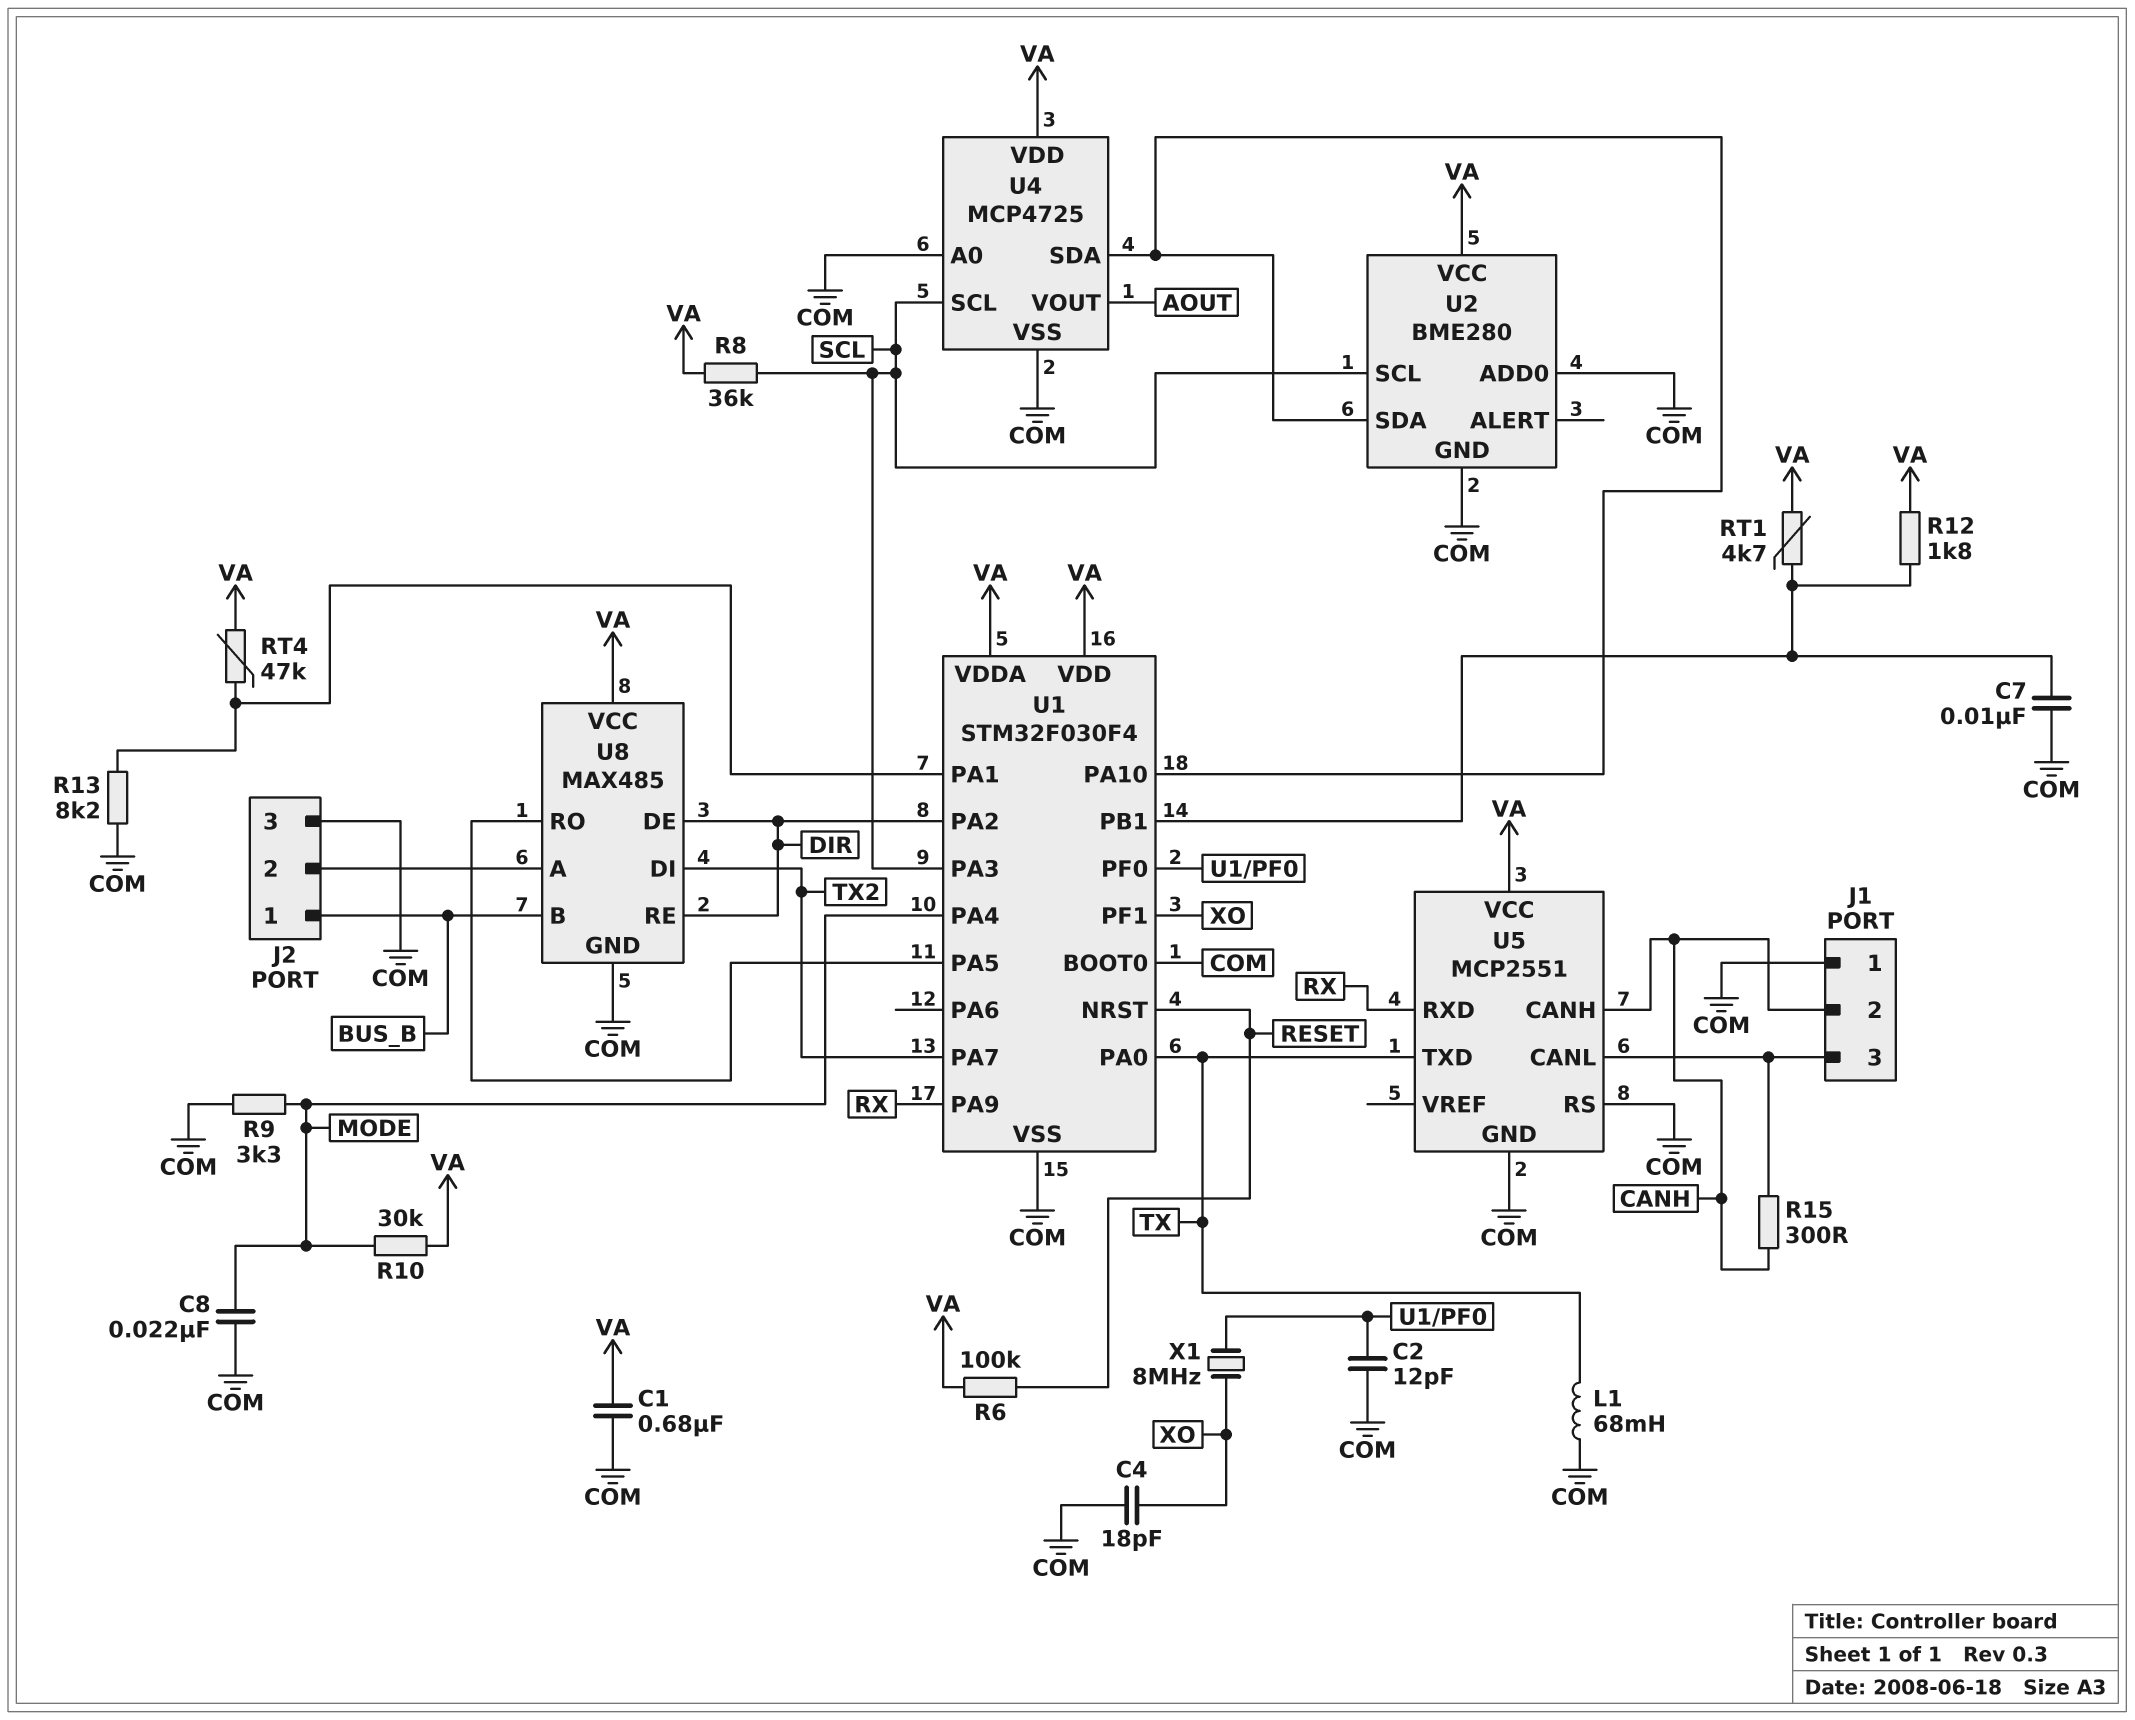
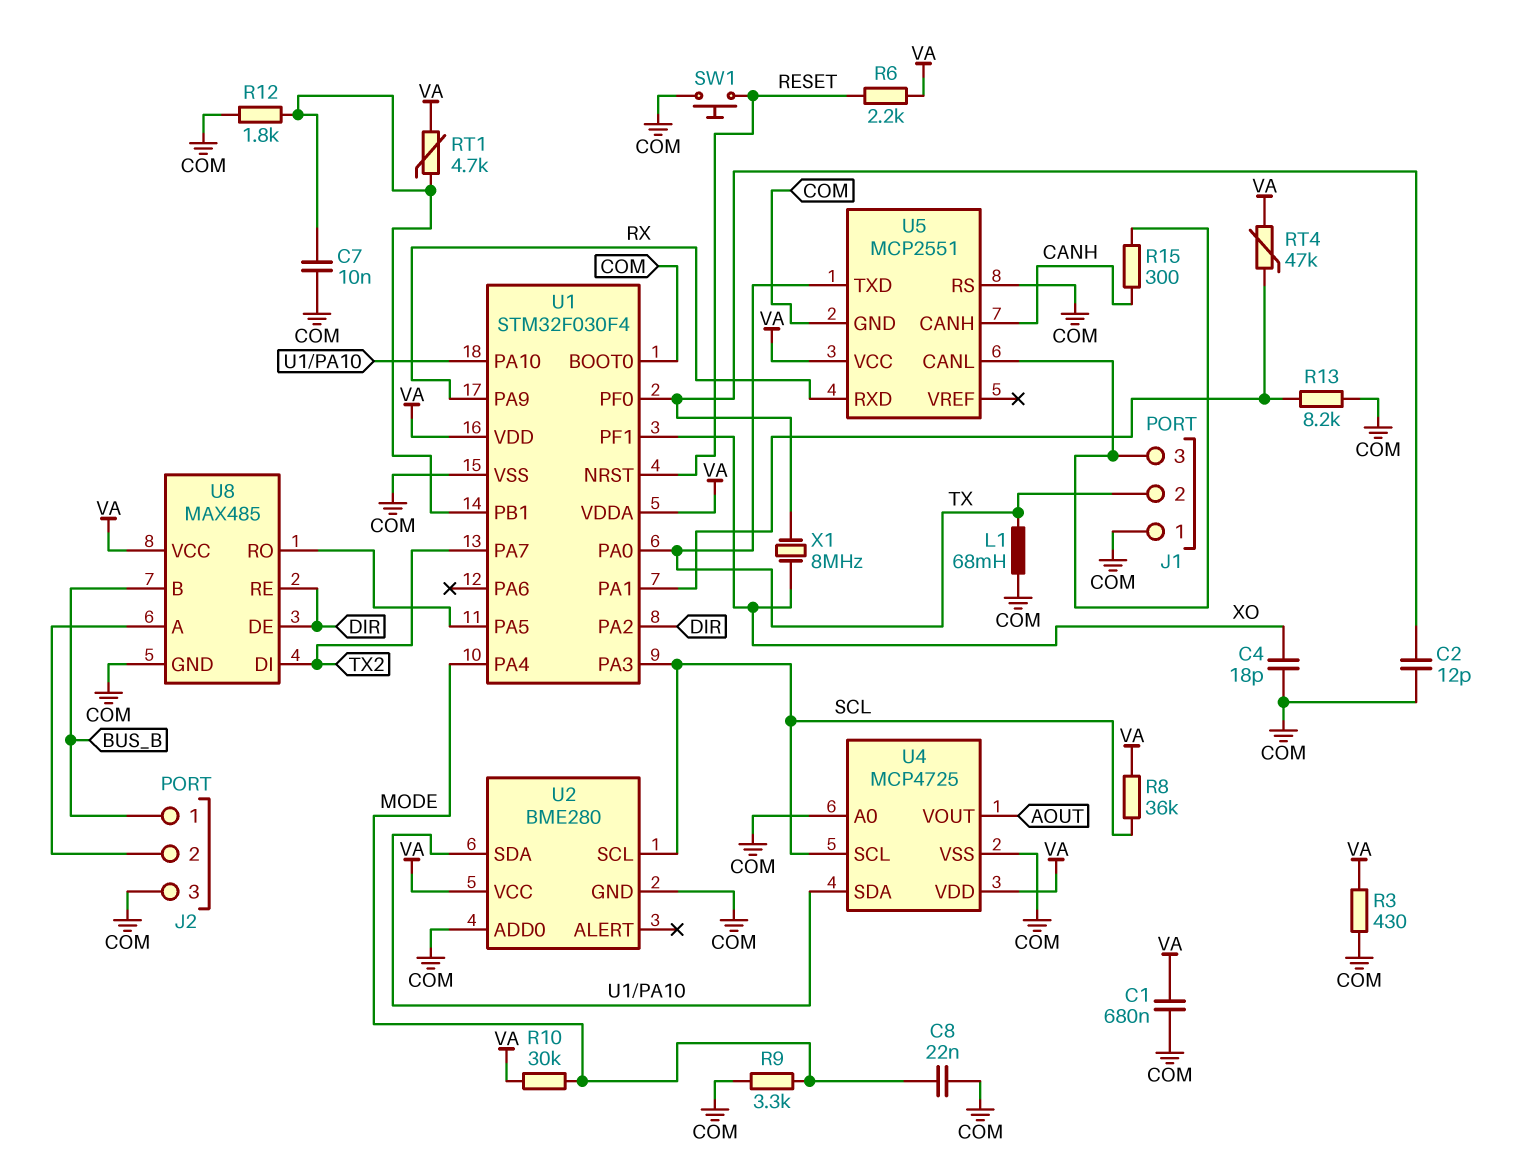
J1 pin 2: CANH -> TX
R3: none -> 430 (COM, VA)
R6: 100k (RESET, VA) -> 2.2k (RESET, VA)
R12: 1.8k (U1/PB1, VA) -> 1.8k (COM, U1/PB1)
SW1: none -> button (COM, RESET)

